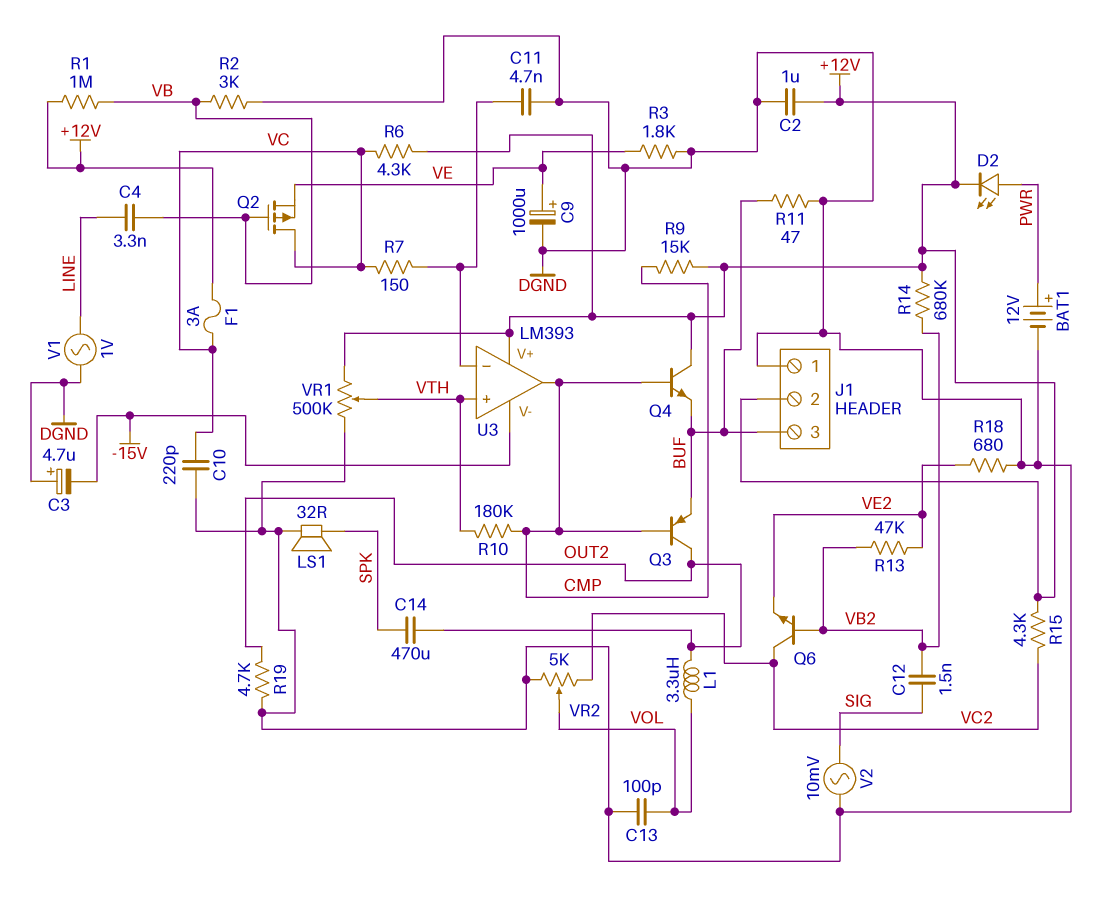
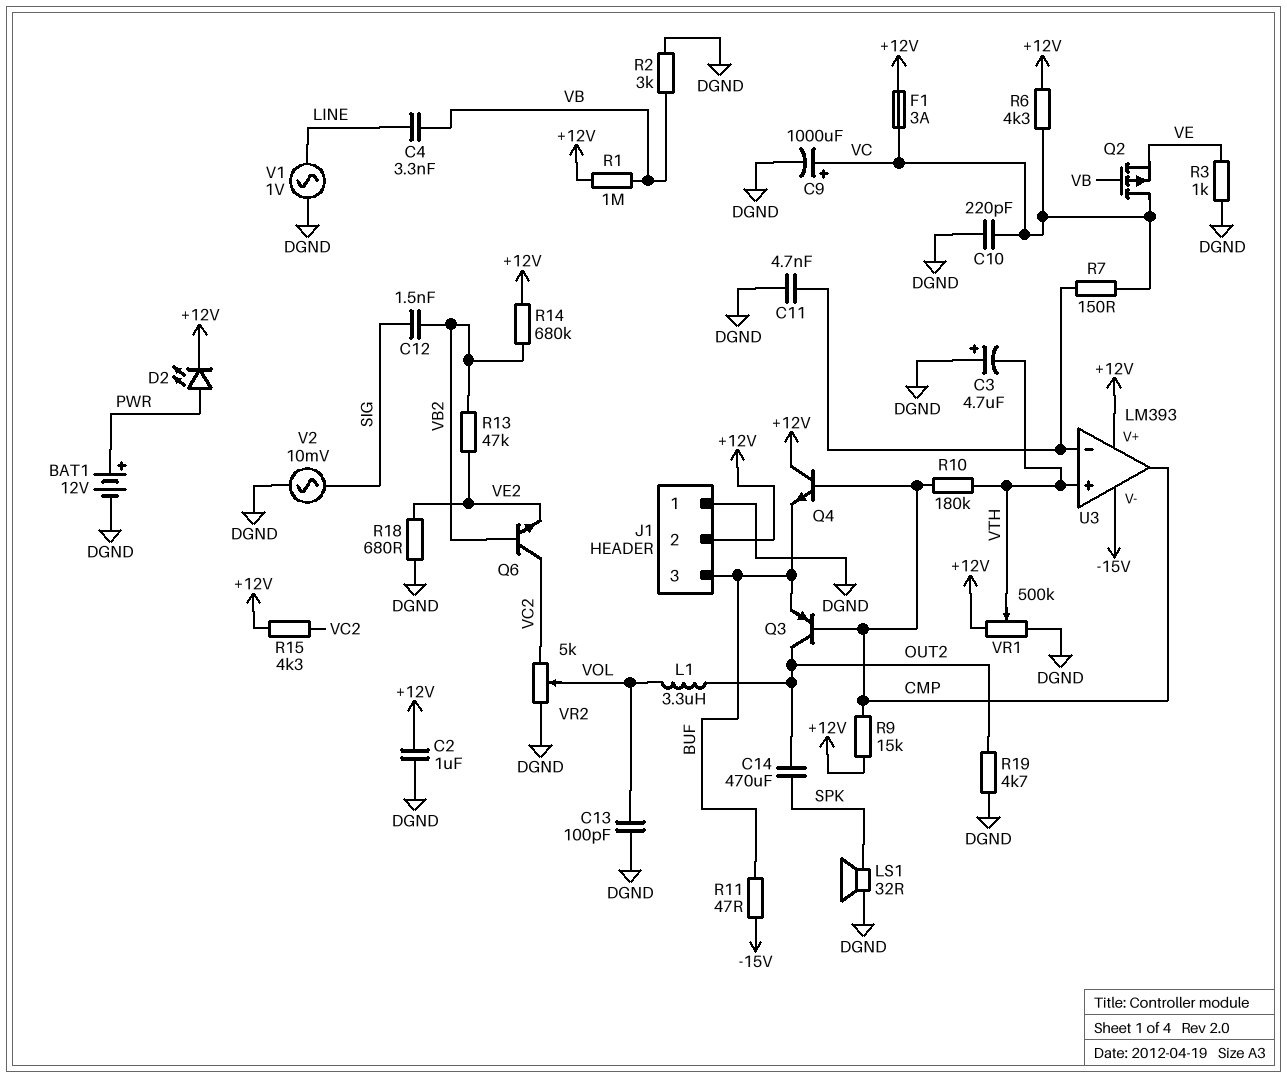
C3: 4.7uF (plus DGND, minus -15V) -> 4.7uF (plus DGND, minus VTH)
C9: 1000uF (plus VE, minus DGND) -> 1000uF (plus VC, minus DGND)
R3: 1.8k (DGND, VE) -> 1k (DGND, VE)
R11: 47 (BUF, DGND) -> 47 (-15V, BUF)

